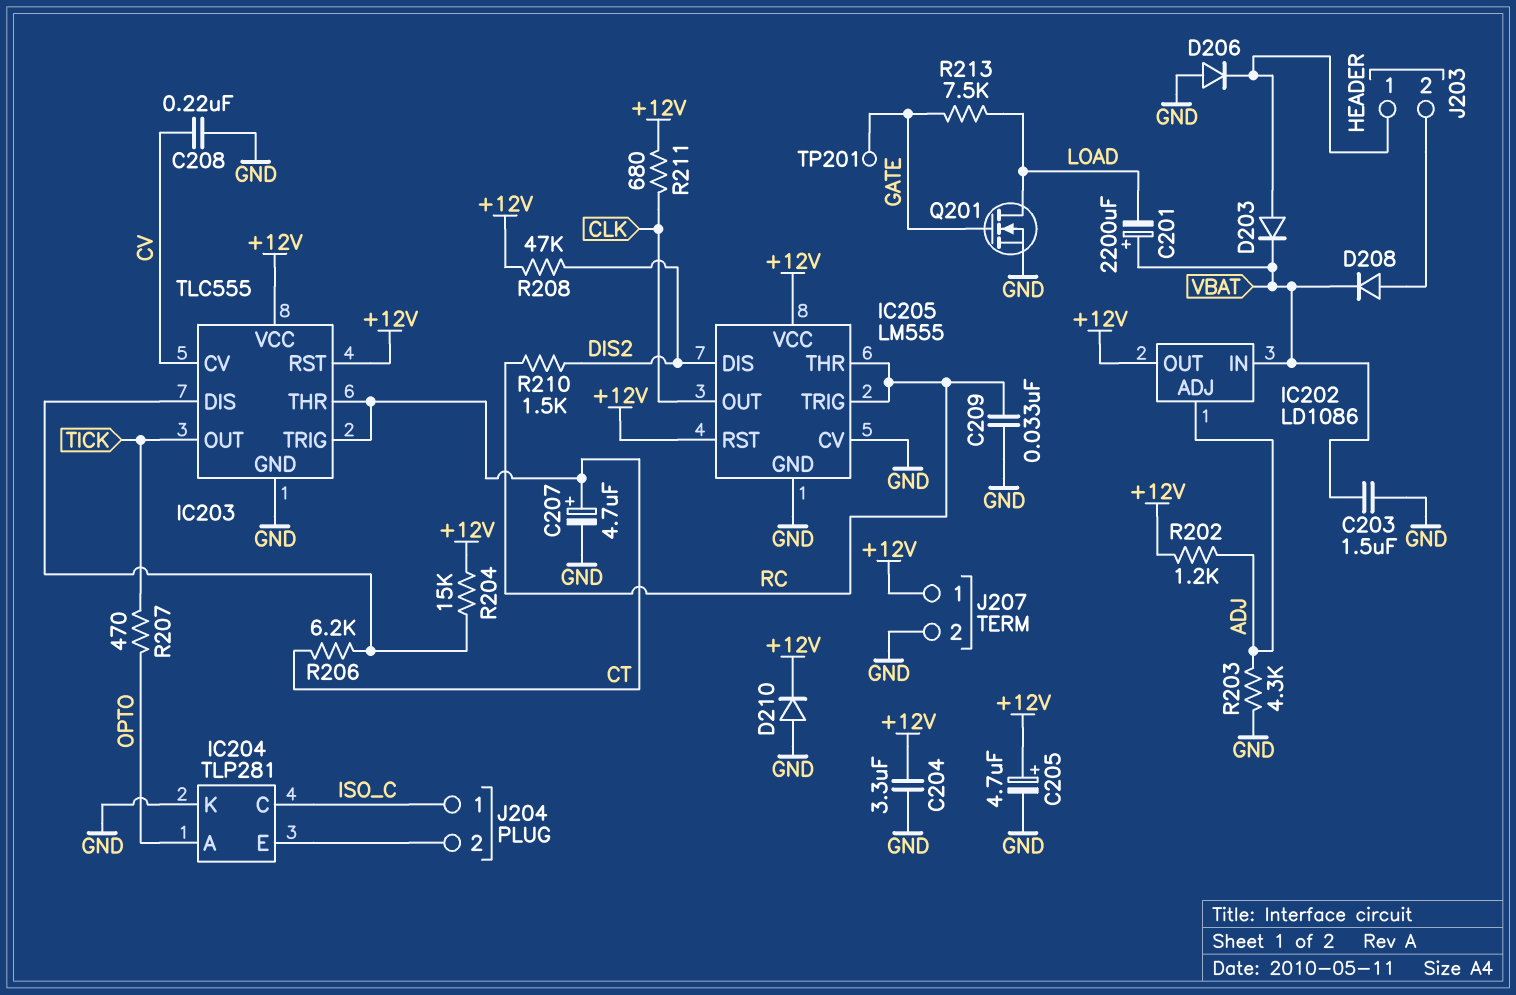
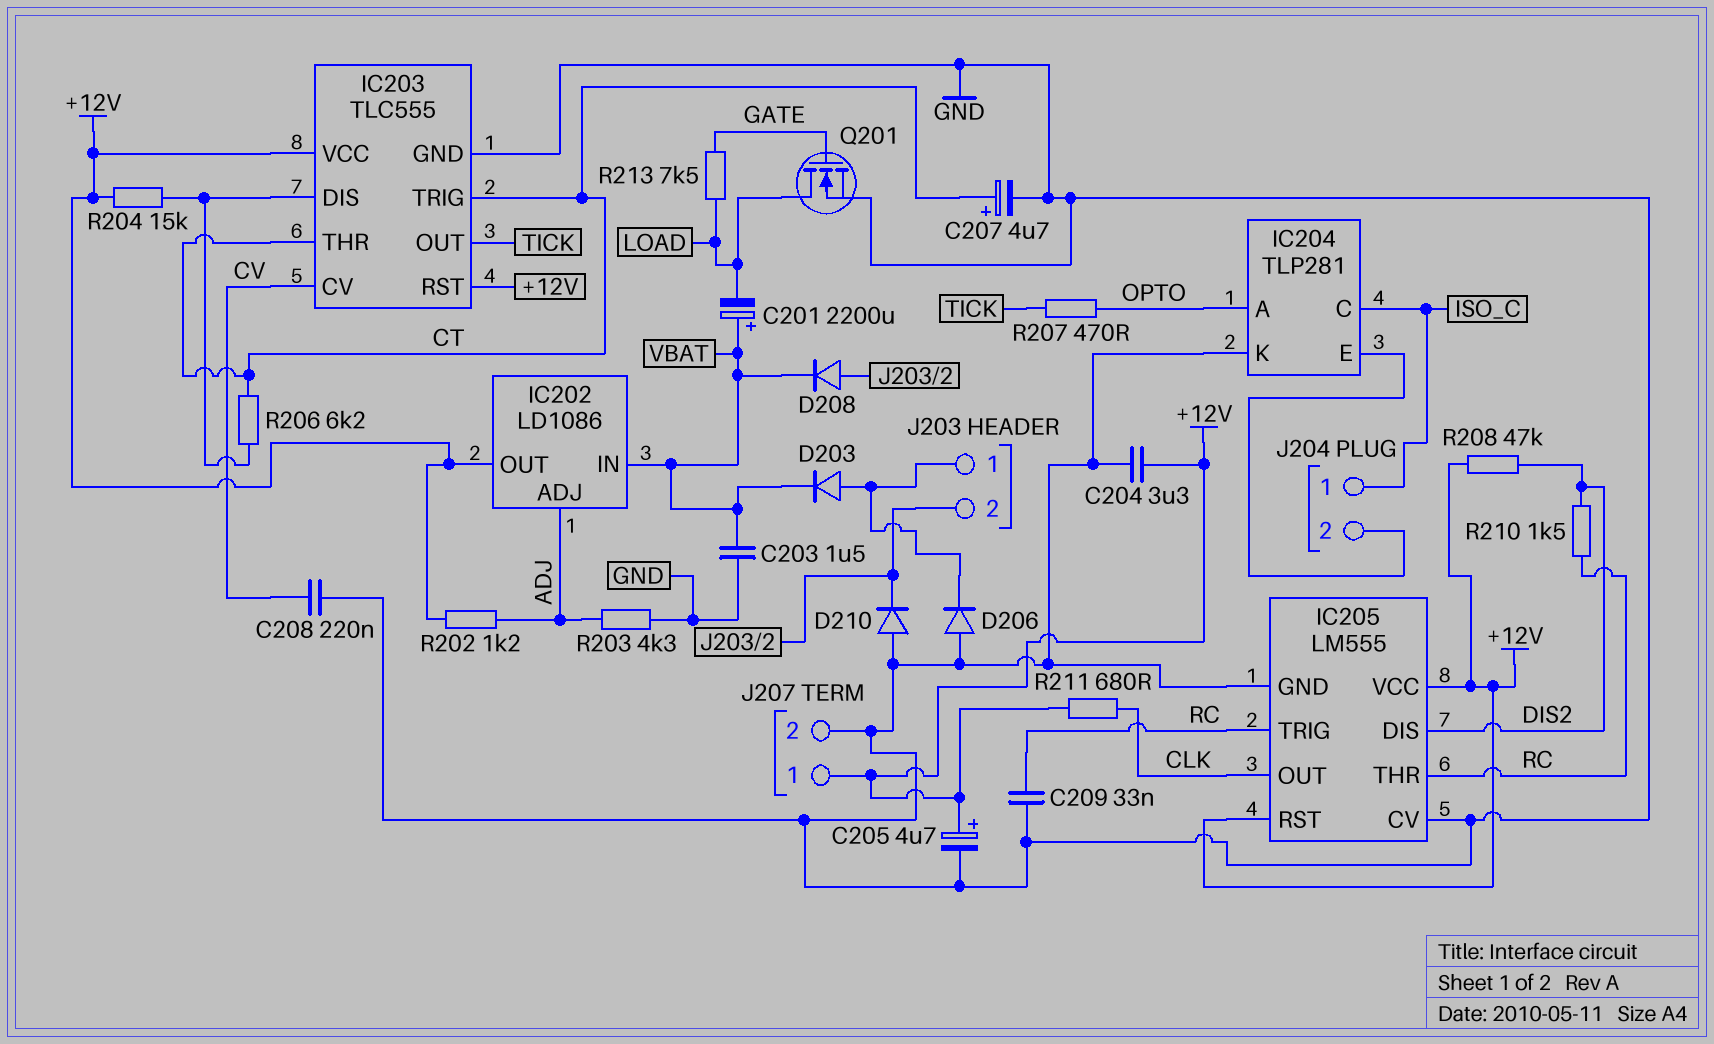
D210: diode (A GND, K +12V) -> diode (A GND, K J203/2)
TP201: test point (GATE) -> none

